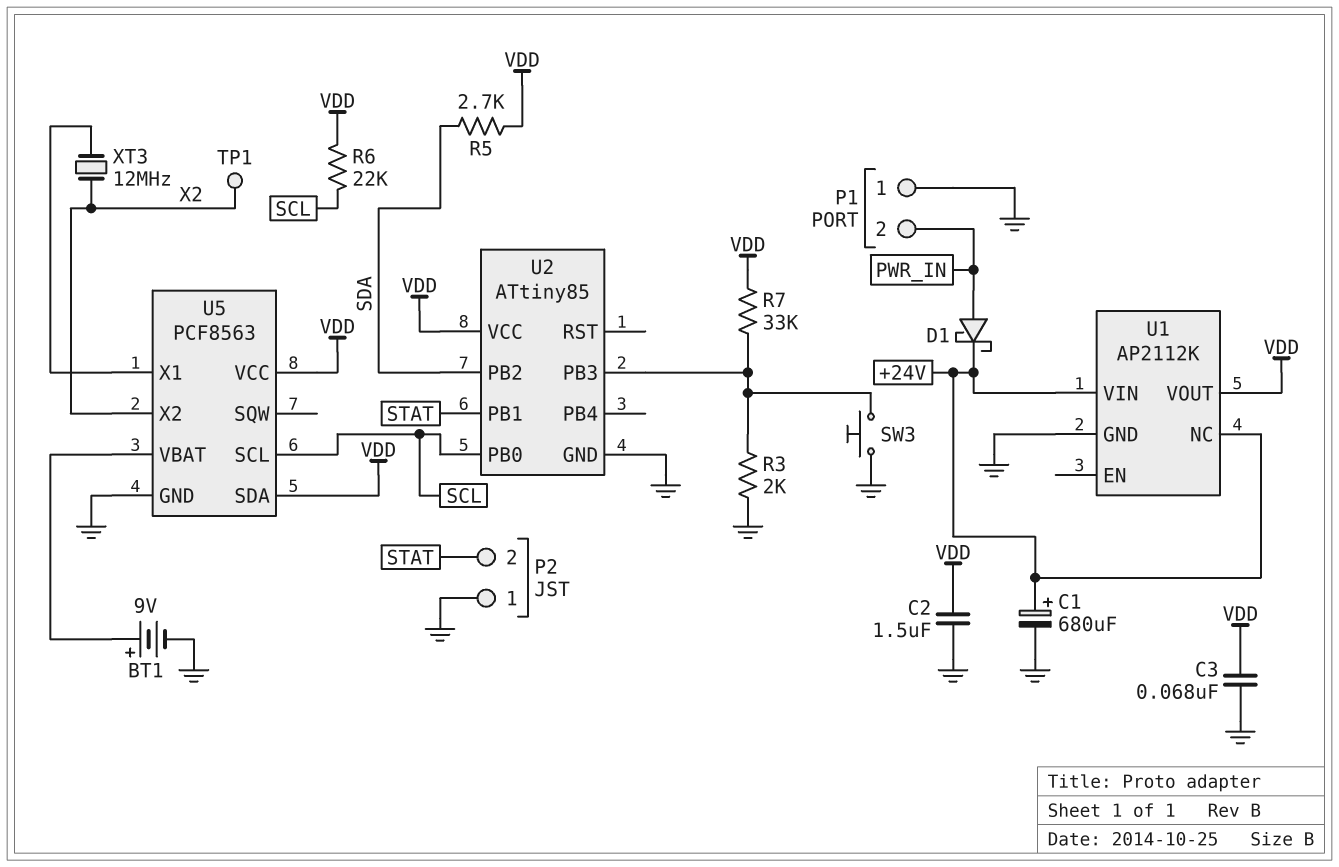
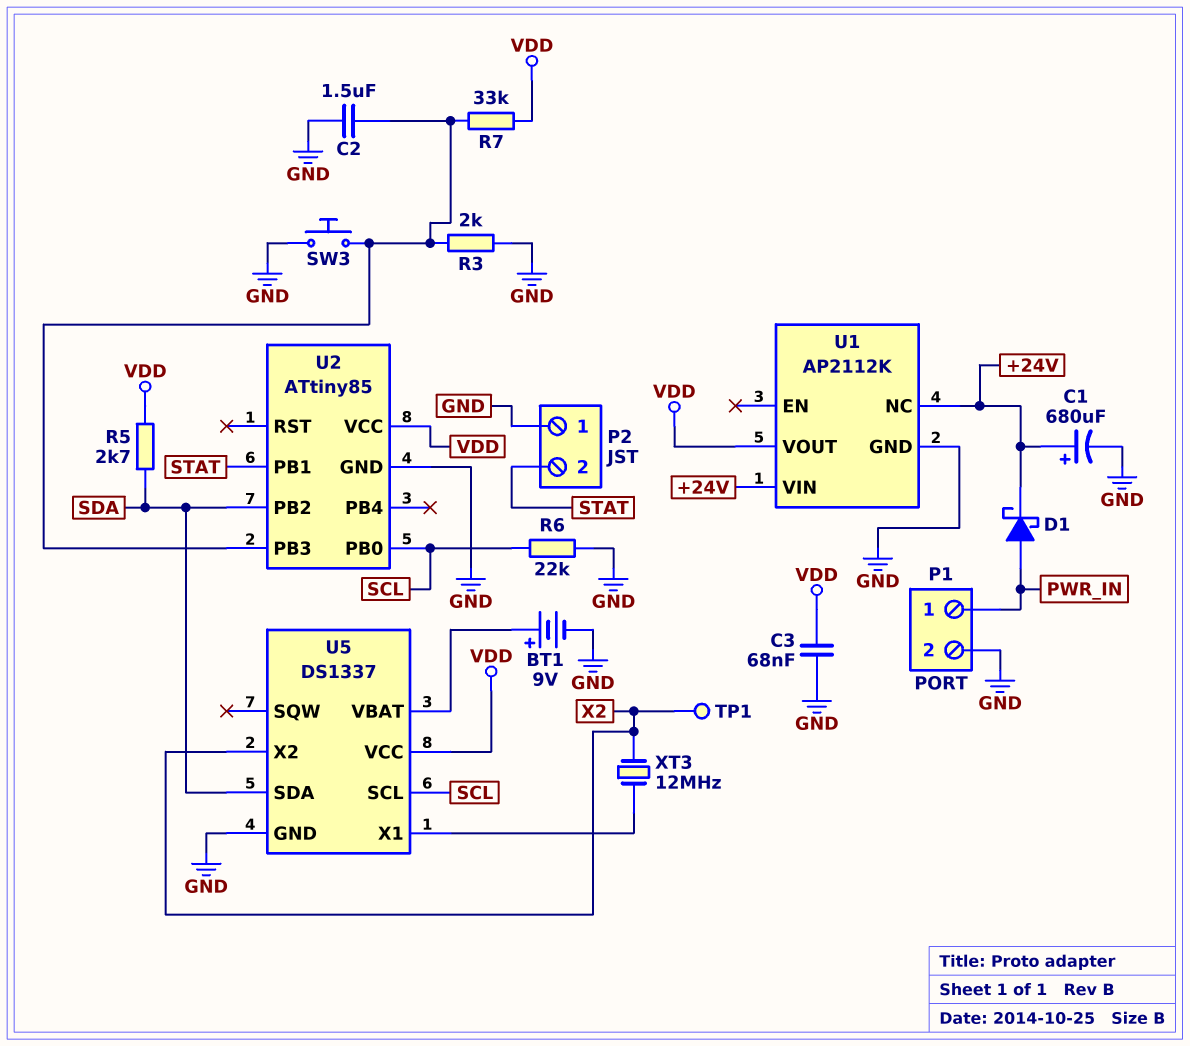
C2: 1.5uF (GND, VDD) -> 1.5uF (GND, U2/PB3)
P1 pin 1: GND -> PWR_IN
P1 pin 2: PWR_IN -> GND
R6: 22k (SCL, VDD) -> 22k (GND, SCL)
U5: PCF8563 -> DS1337
U5 pin SDA: VDD -> SDA

